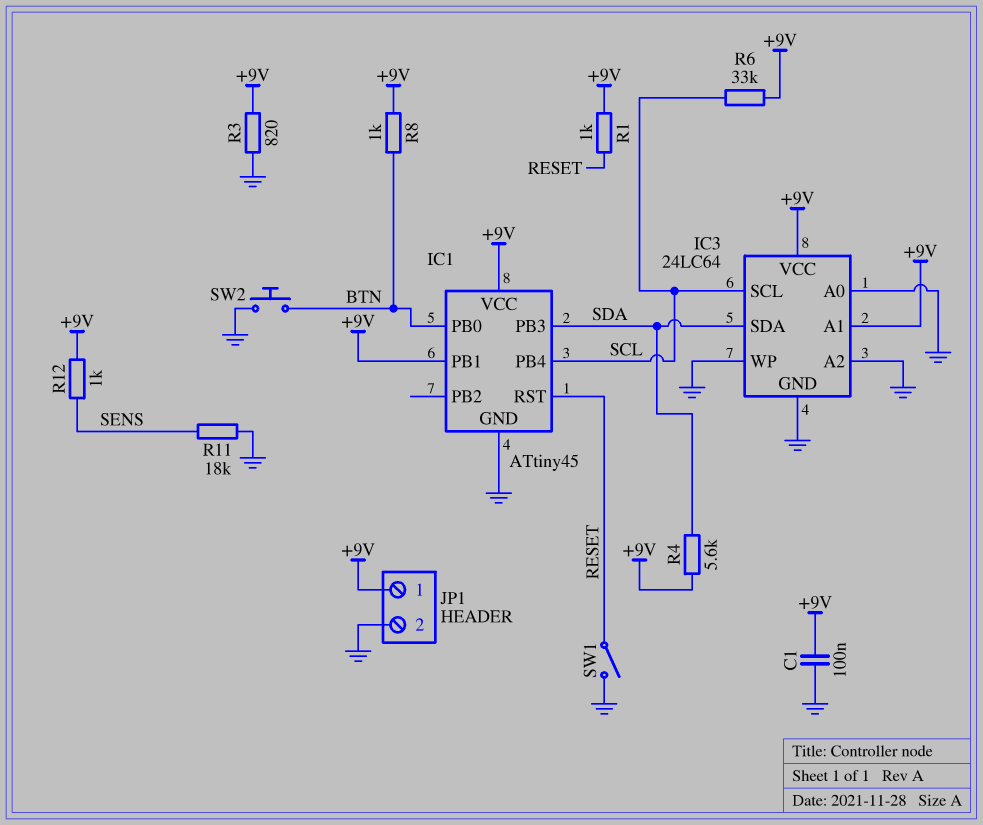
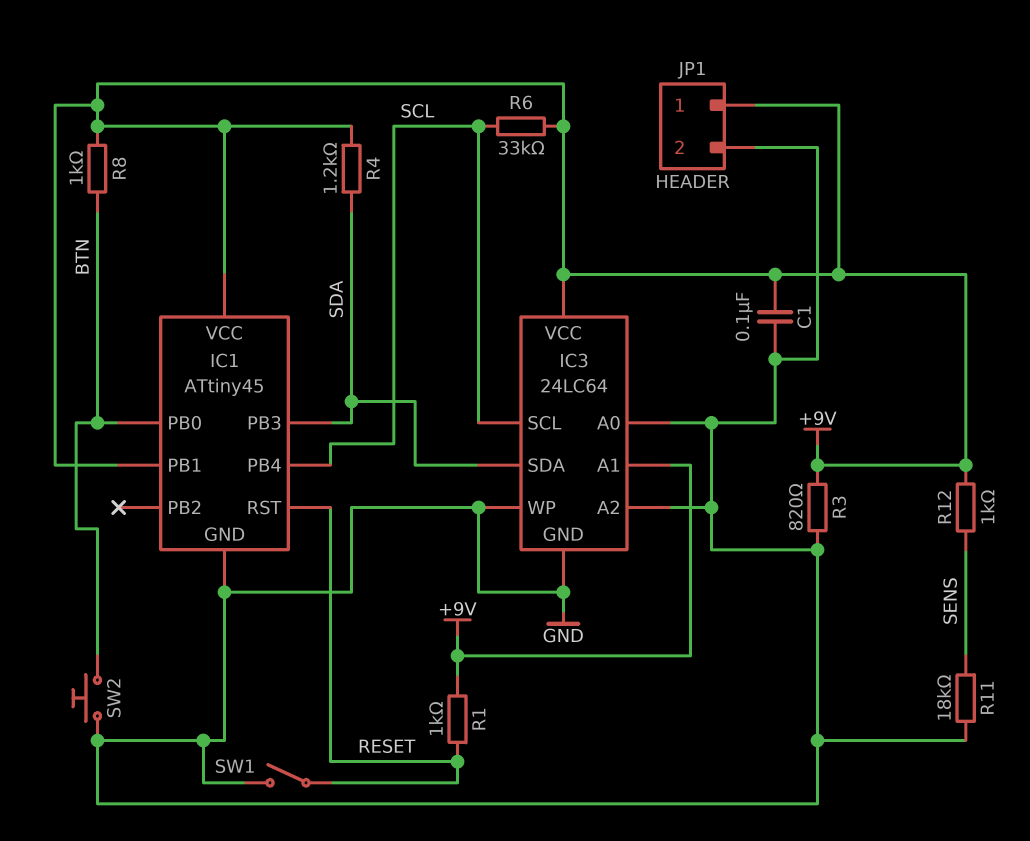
R4: 5.6k (+9V, SDA) -> 1.2k (+9V, SDA)

